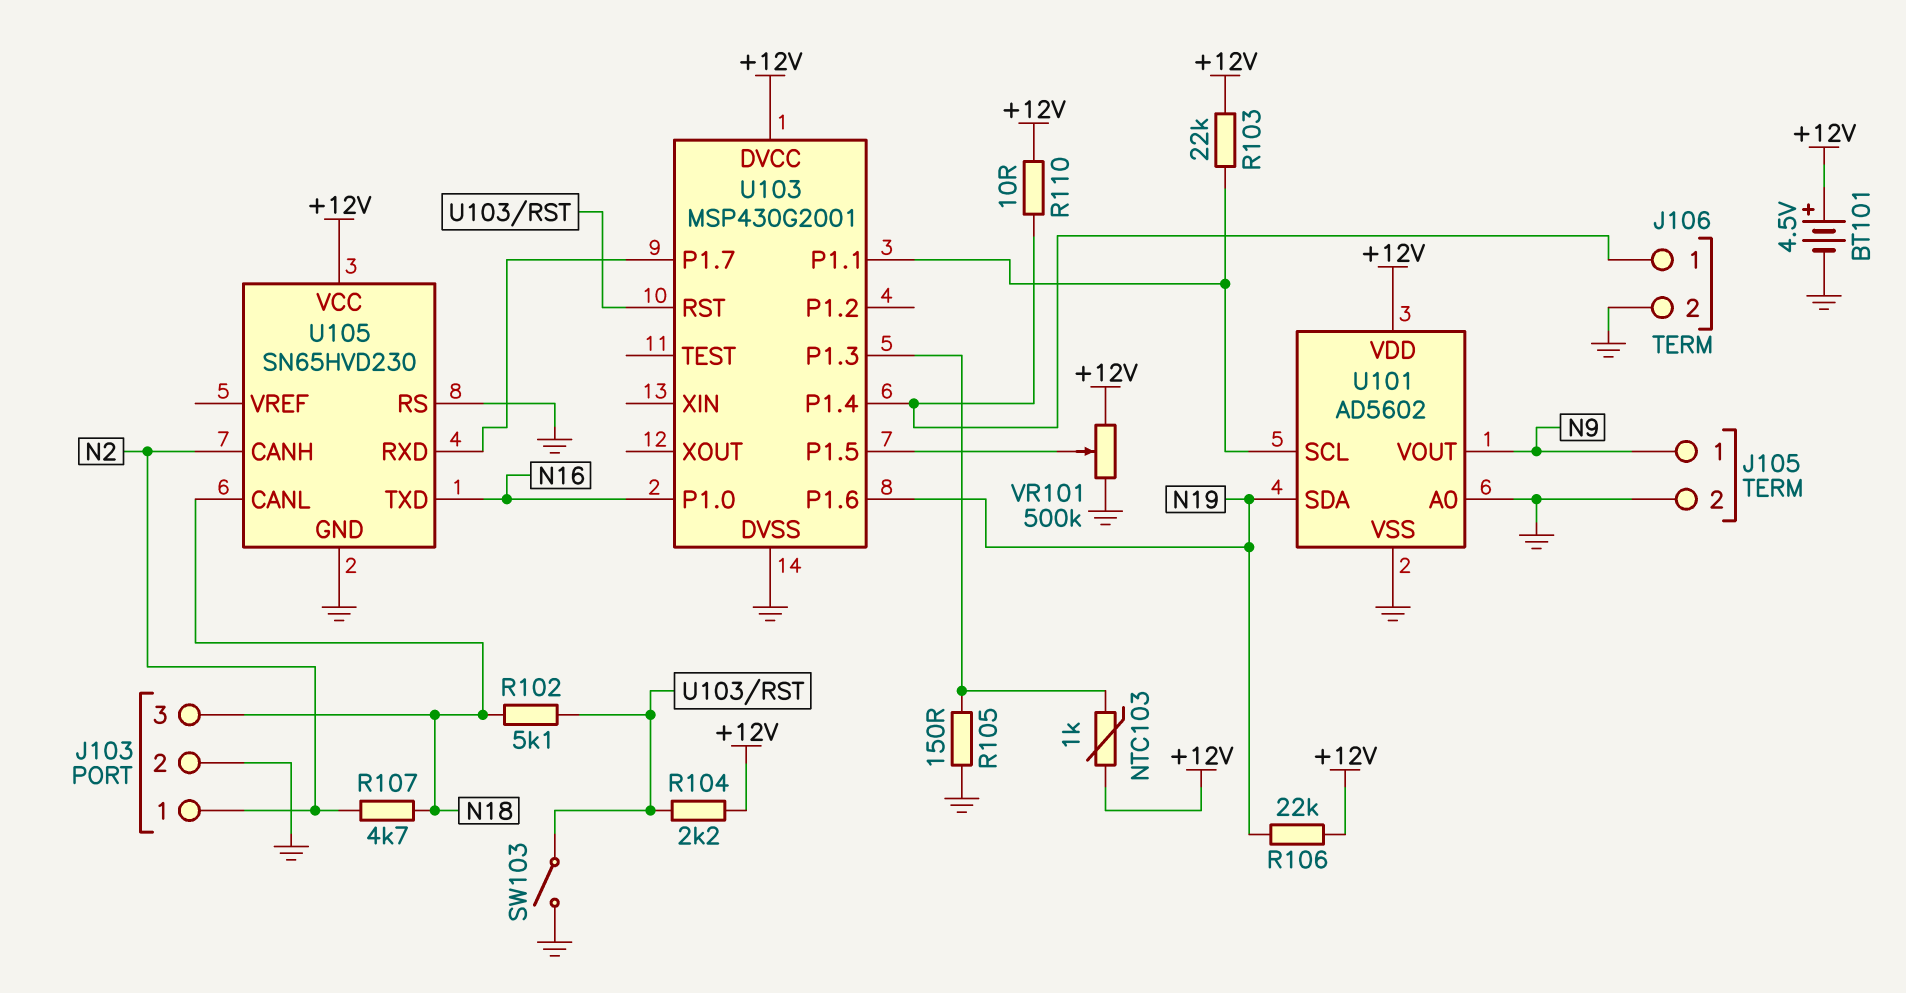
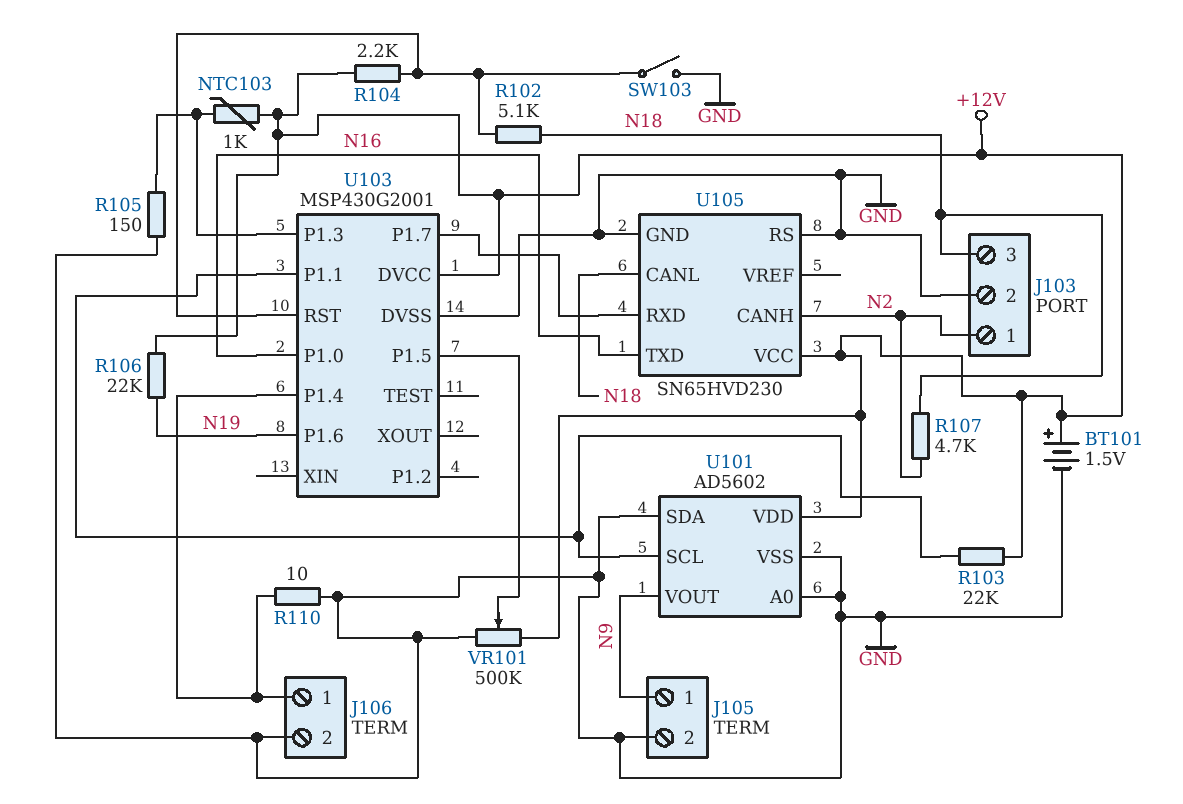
BT101: 4.5V (plus +12V, minus GND) -> 1.5V (plus +12V, minus GND)
R110: 10 (+12V, J106/1) -> 10 (GND, J106/1)
U101 pin SDA: N19 -> GND

